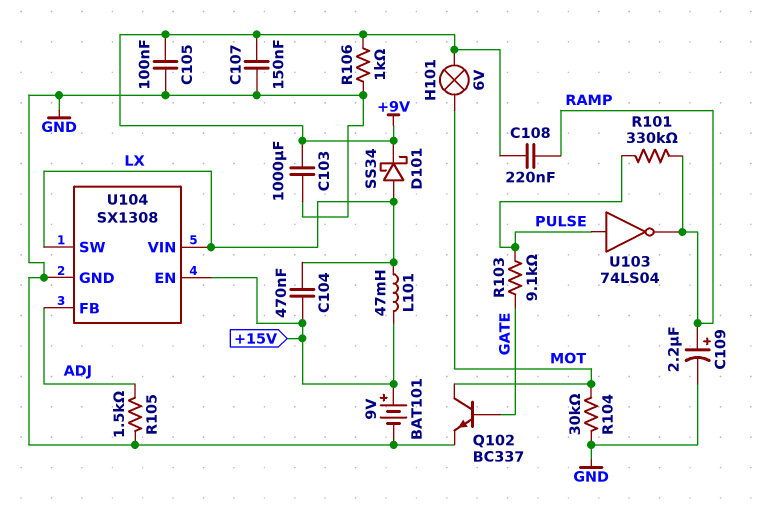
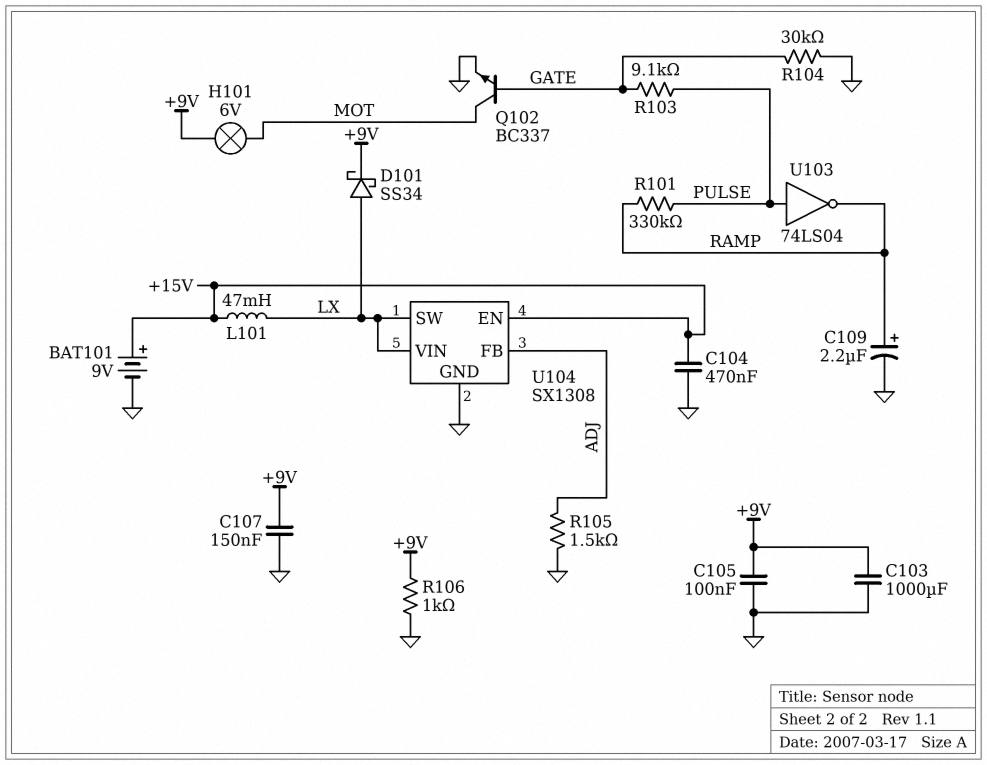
C104: 470nF (+15V, LX) -> 470nF (+15V, GND)
C108: 220nF (+9V, RAMP) -> none
R104: 30k (GND, MOT) -> 30k (GATE, GND)

